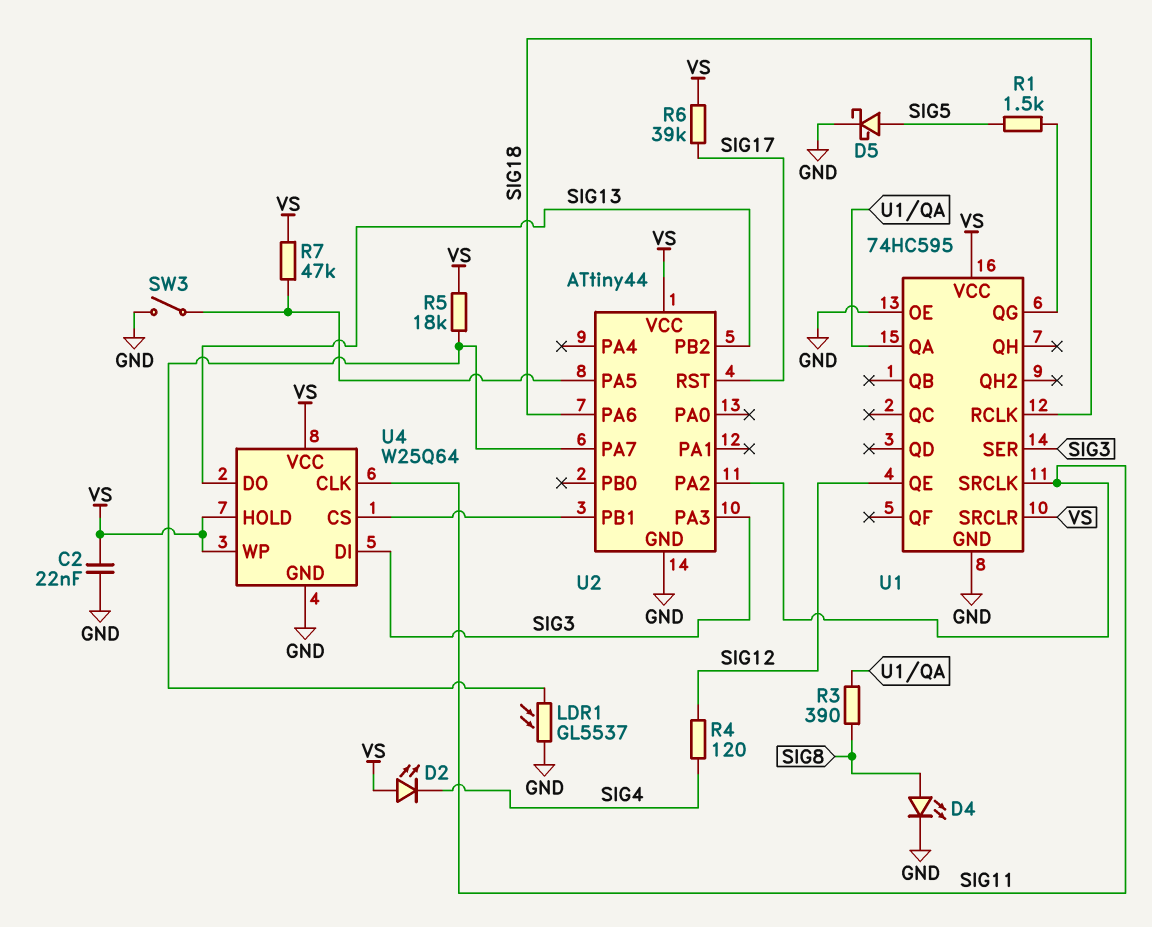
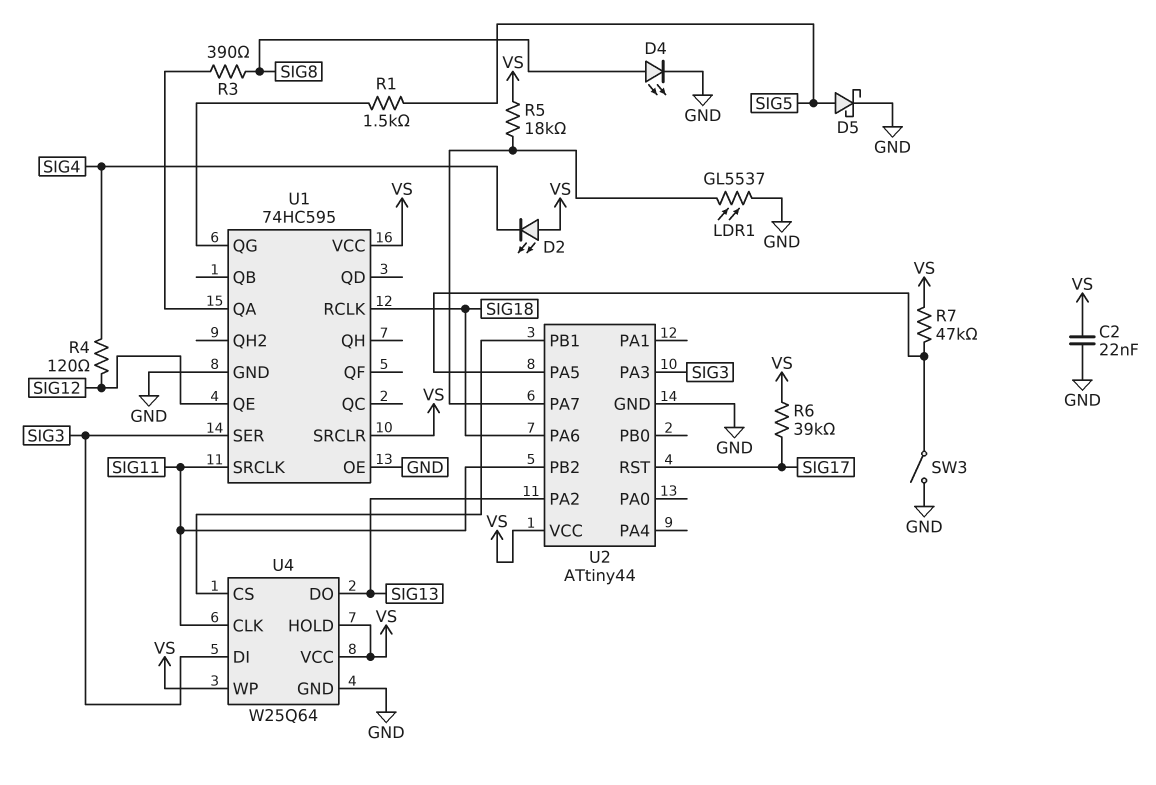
U2 pin PA2: SIG11 -> SIG13
U2 pin PB2: SIG13 -> SIG11

